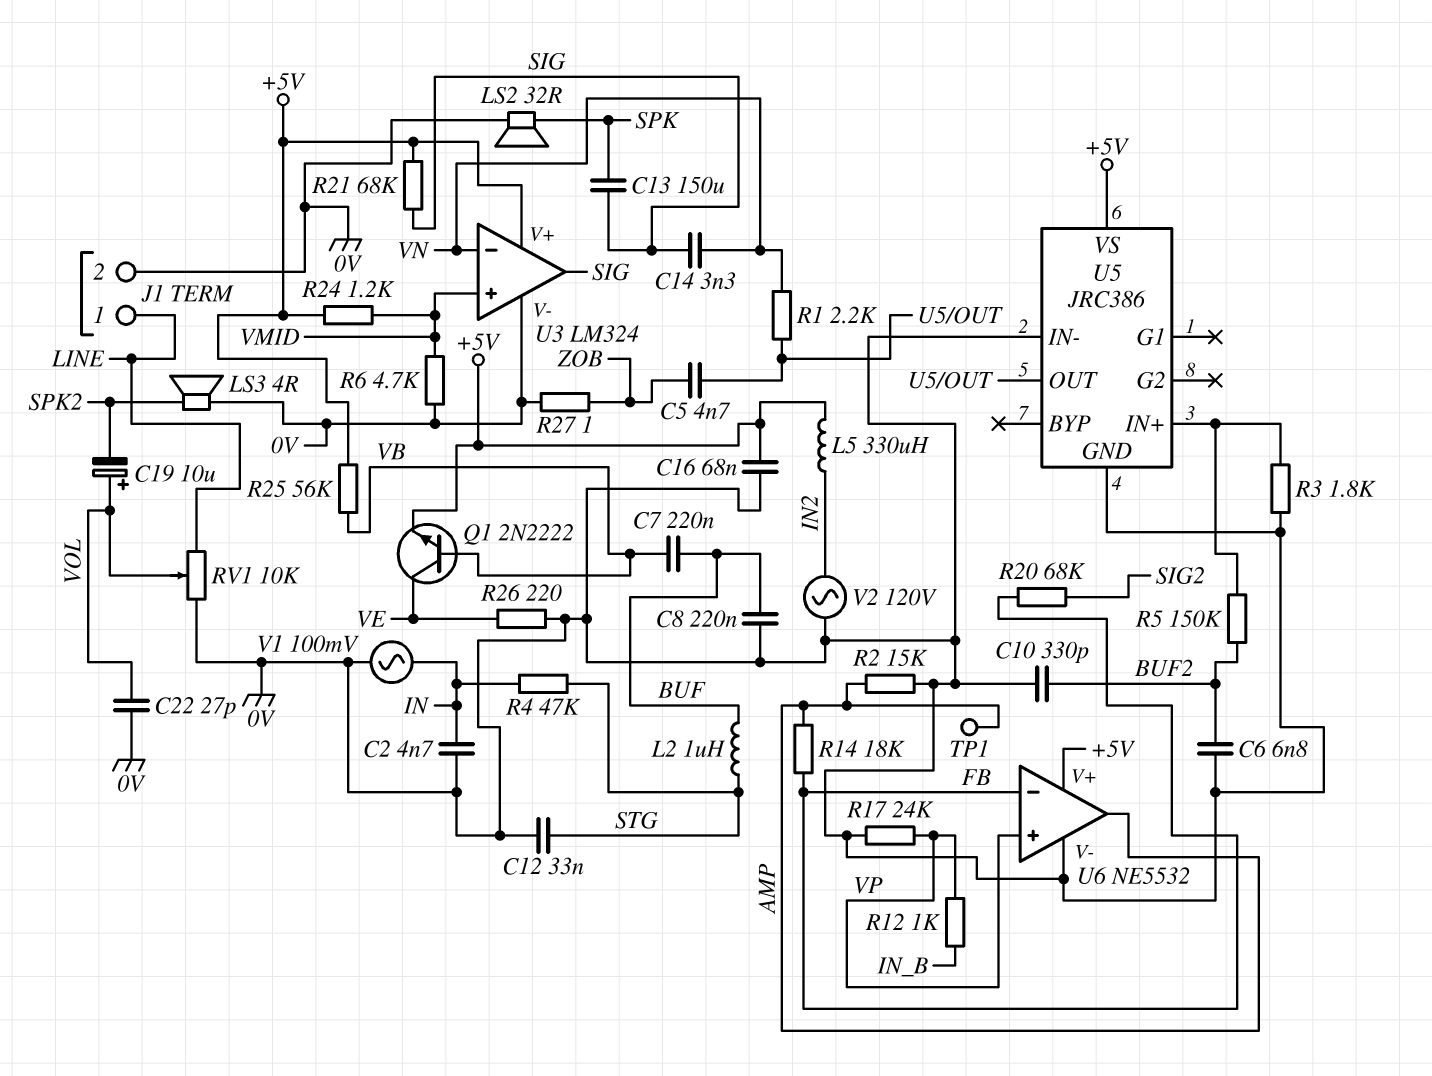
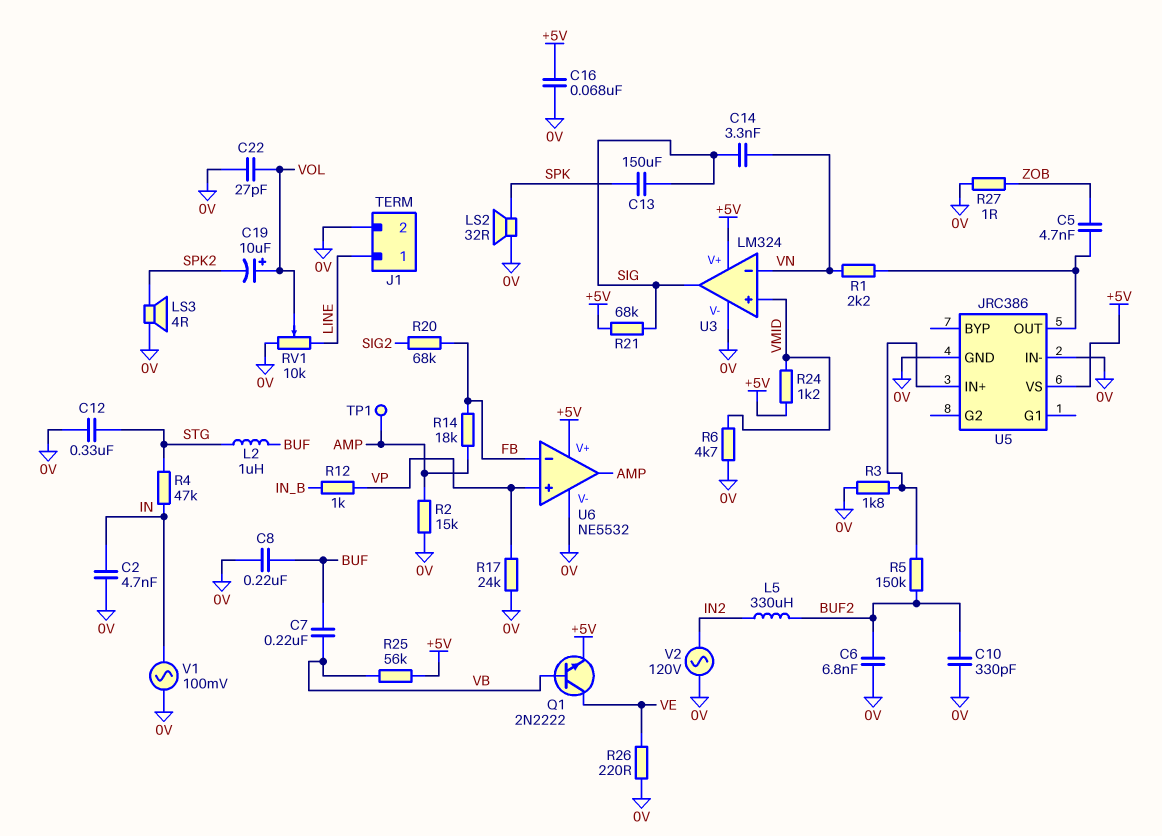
C12: 33nF (0V, STG) -> 330nF (0V, STG)
L5: 330uH (+5V, IN2) -> 330uH (BUF2, IN2)

